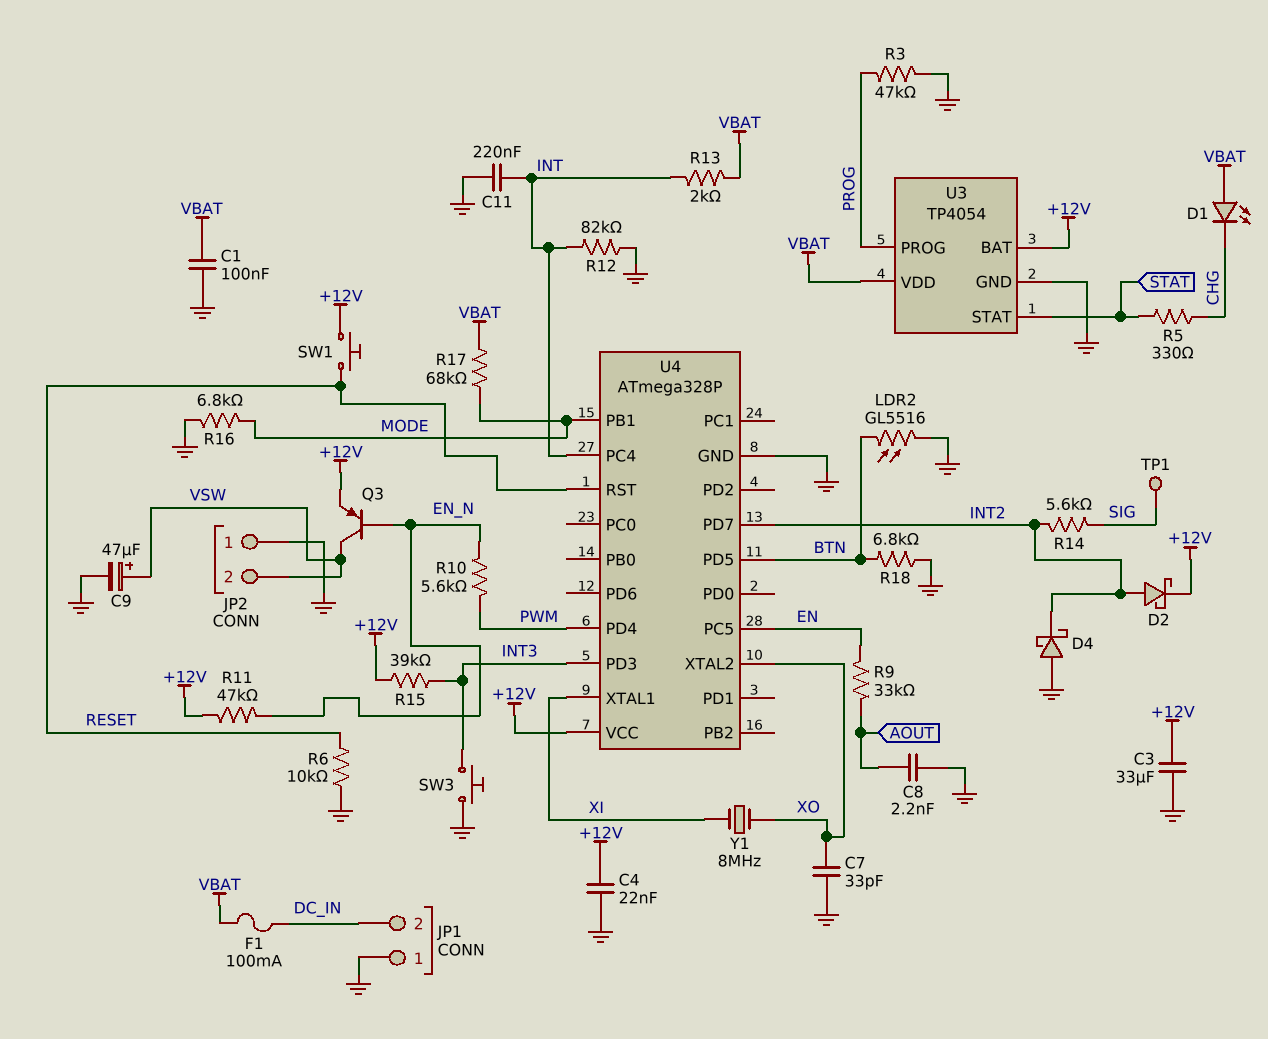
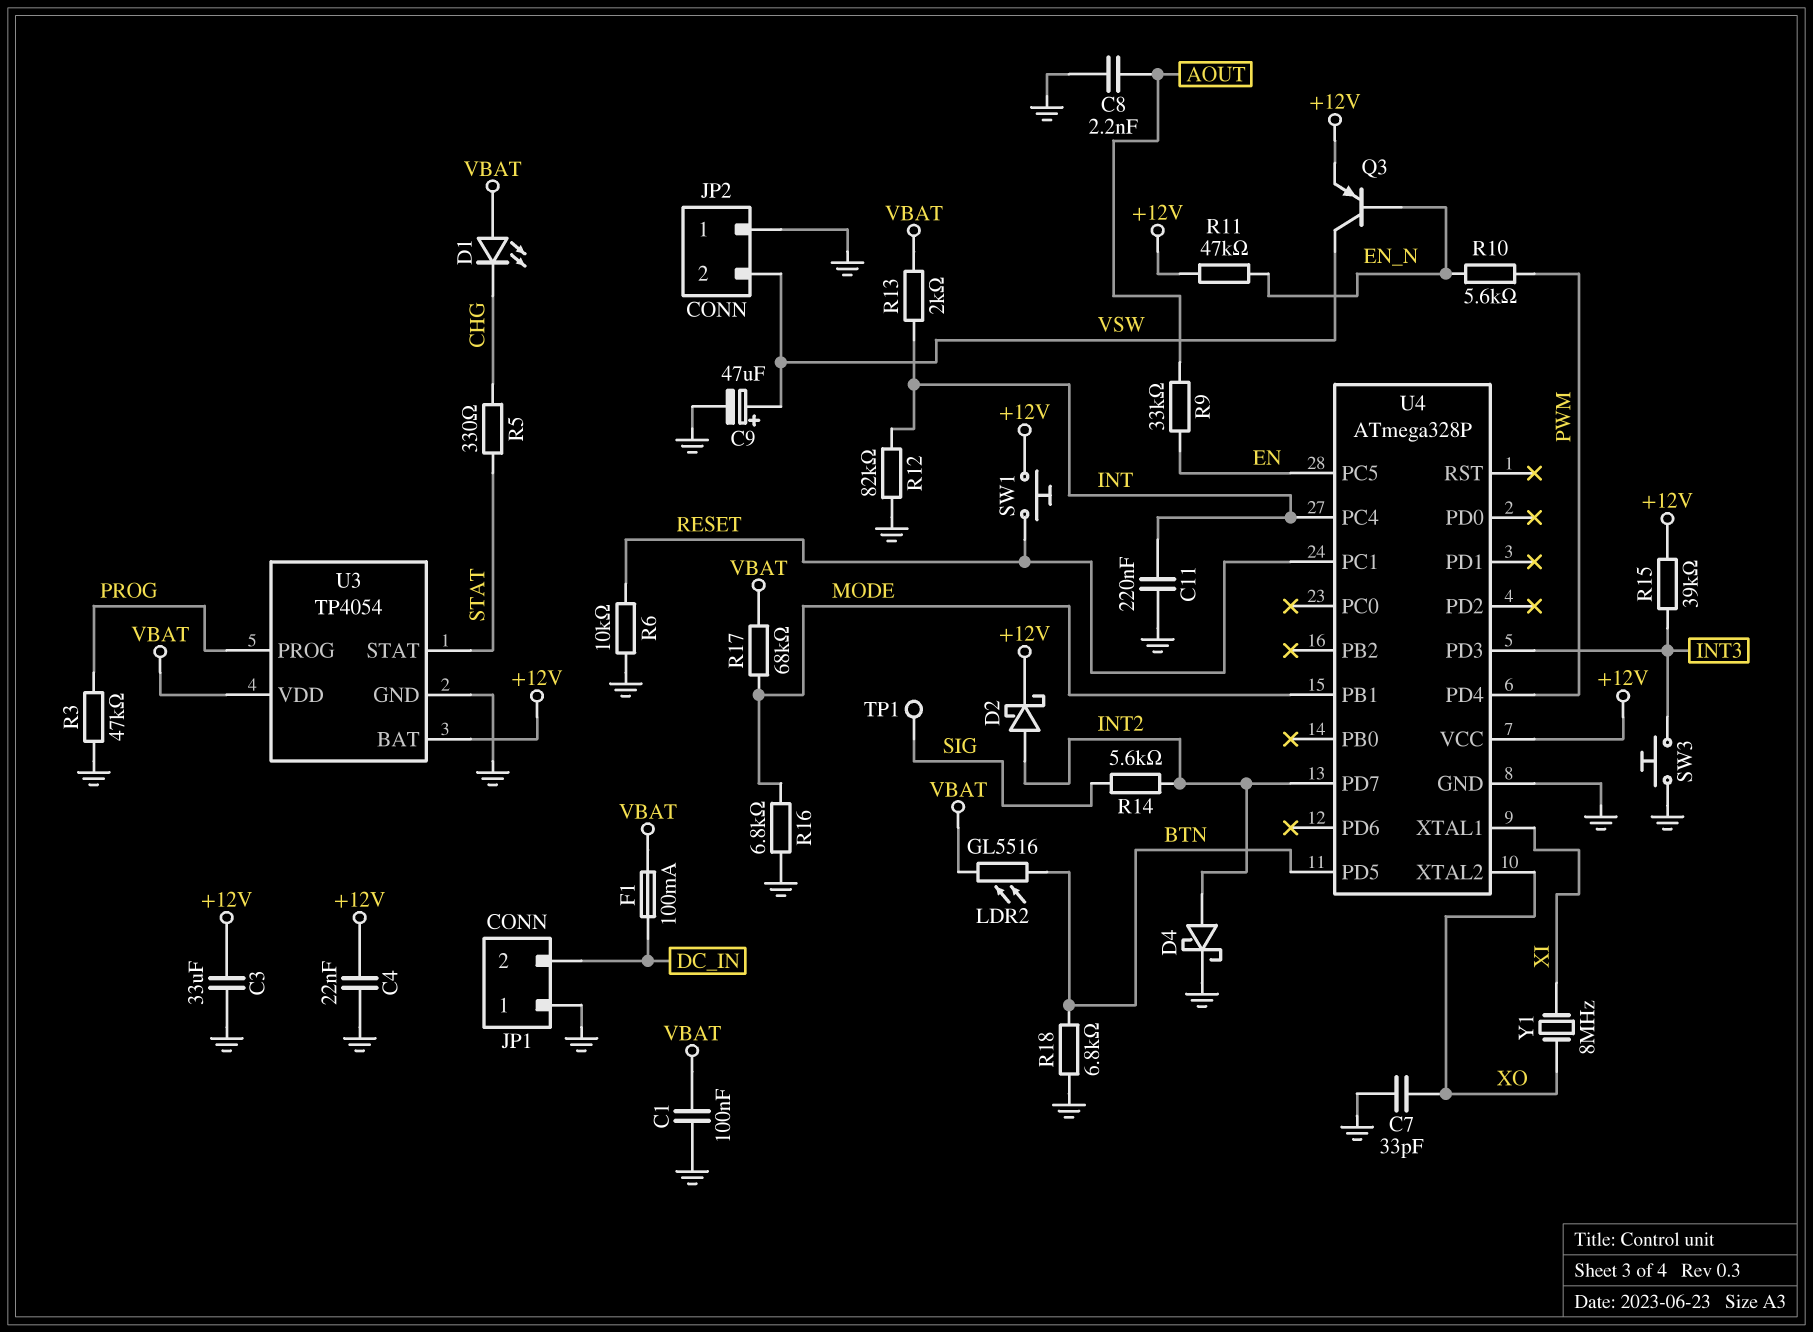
D4: schottky (A GND, K INT2) -> schottky (A INT2, K GND)
LDR2: GL5516 (BTN, GND) -> GL5516 (BTN, VBAT)
U4 pin PC1: none -> RESET
U4 pin RST: RESET -> none

